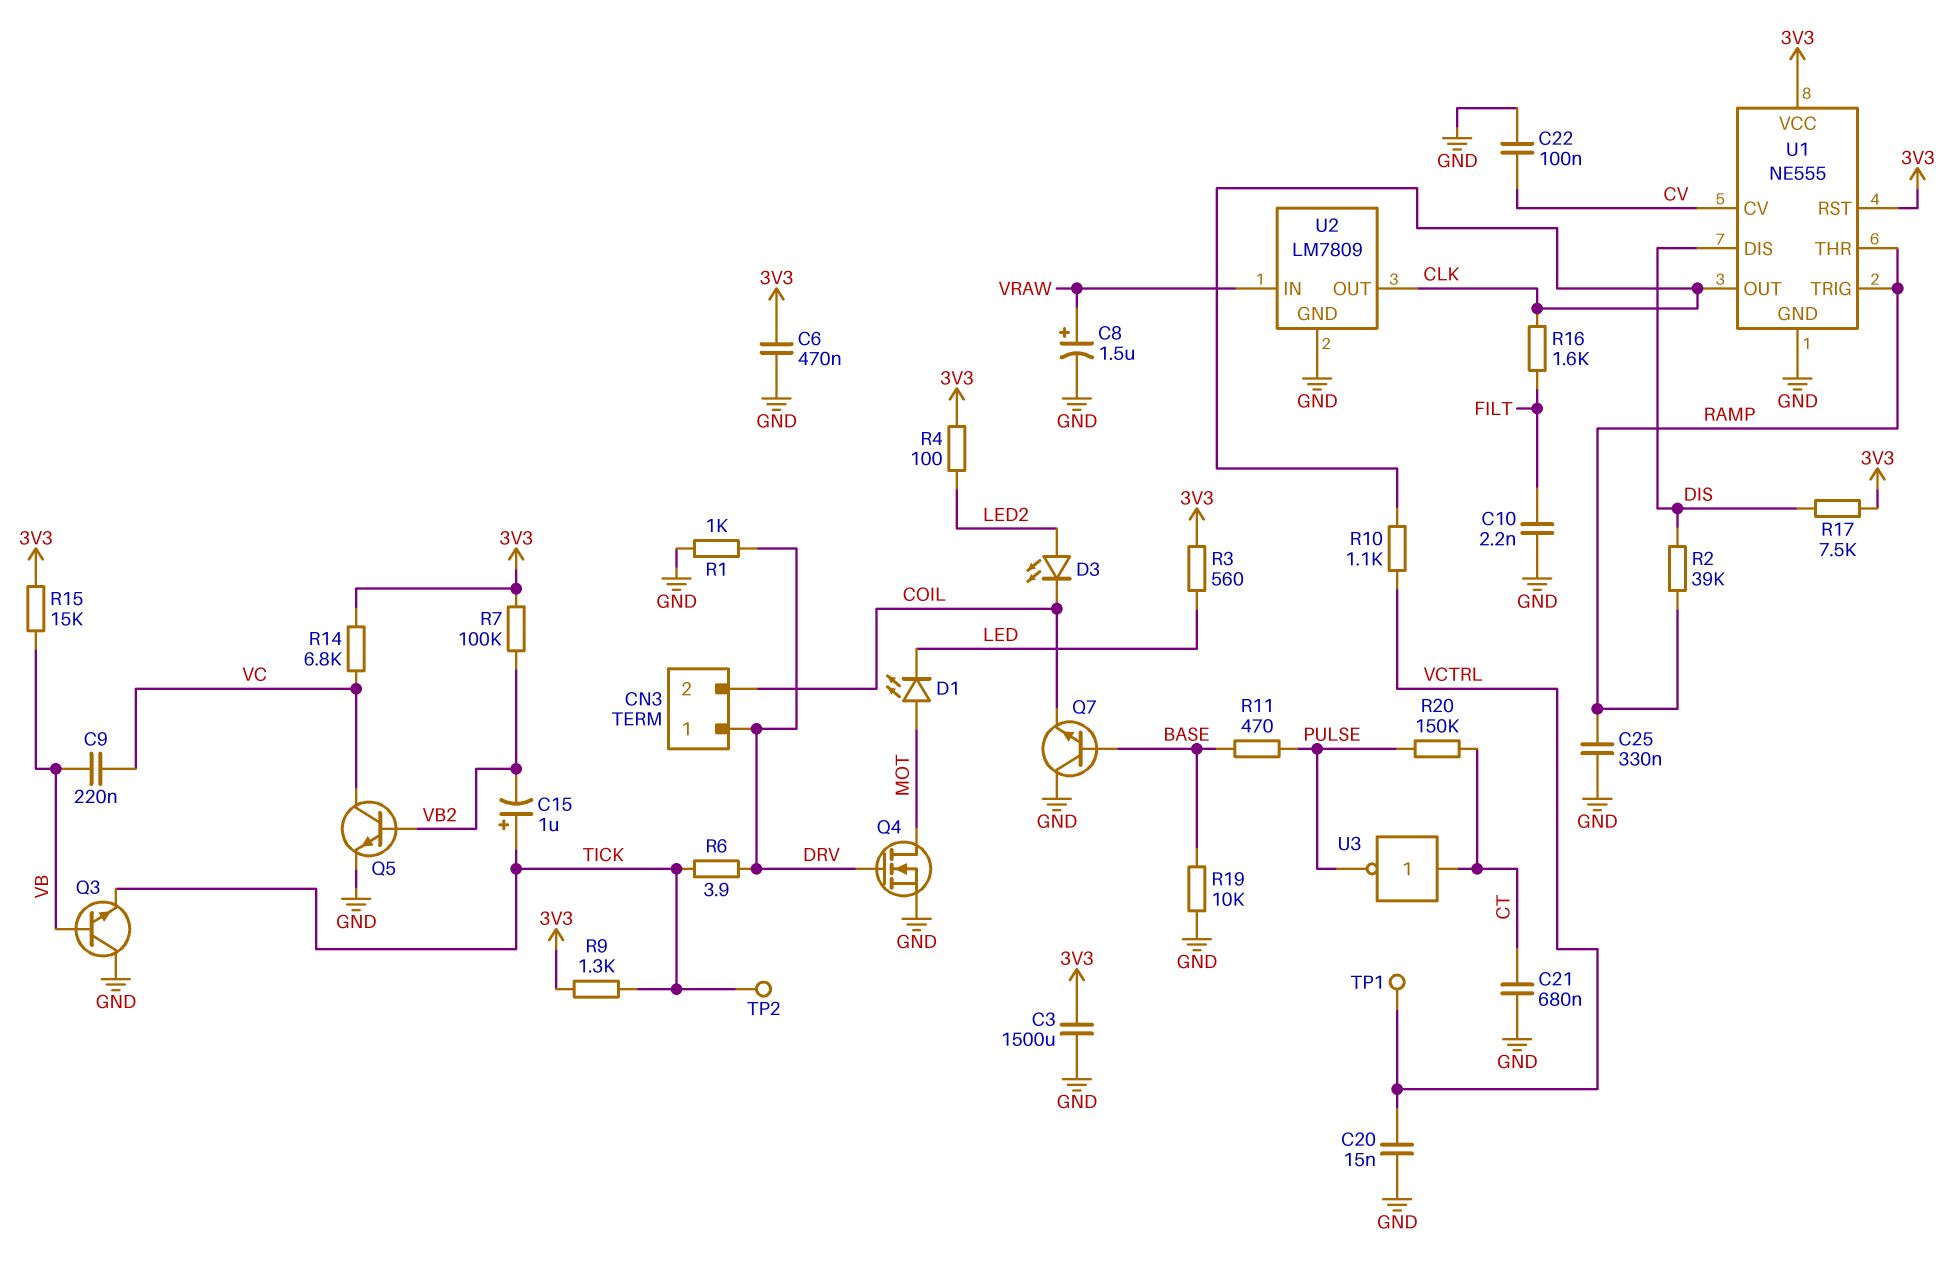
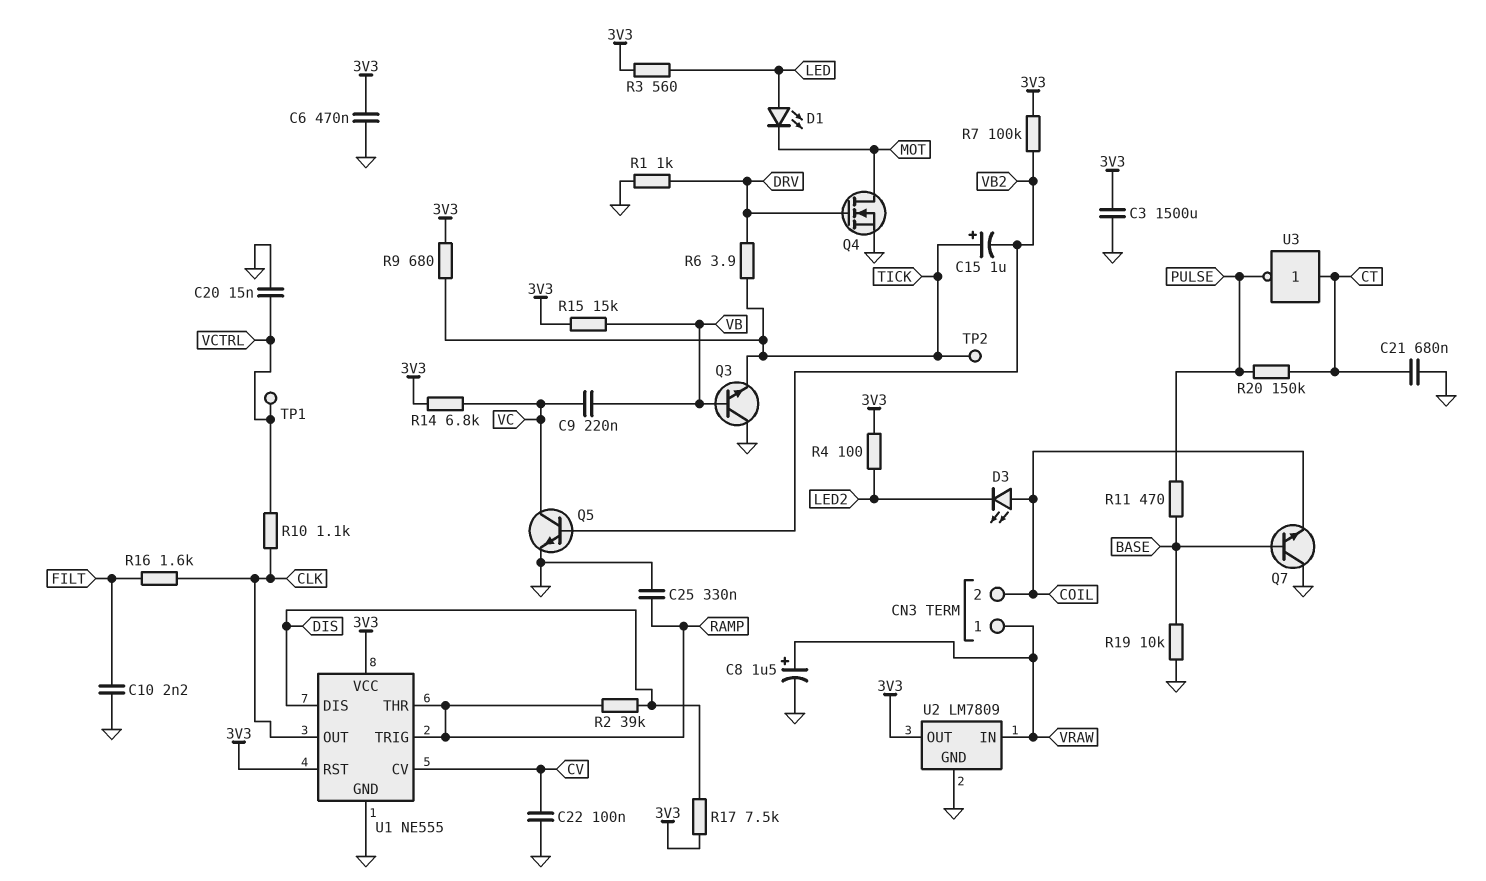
CN3 pin 1: DRV -> VRAW
D1: LED (A MOT, K LED) -> LED (A LED, K MOT)
D3: LED (A LED2, K COIL) -> LED (A COIL, K LED2)
R9: 1.3k (3V3, TICK) -> 680 (3V3, TICK)
U2 pin OUT: CLK -> 3V3

